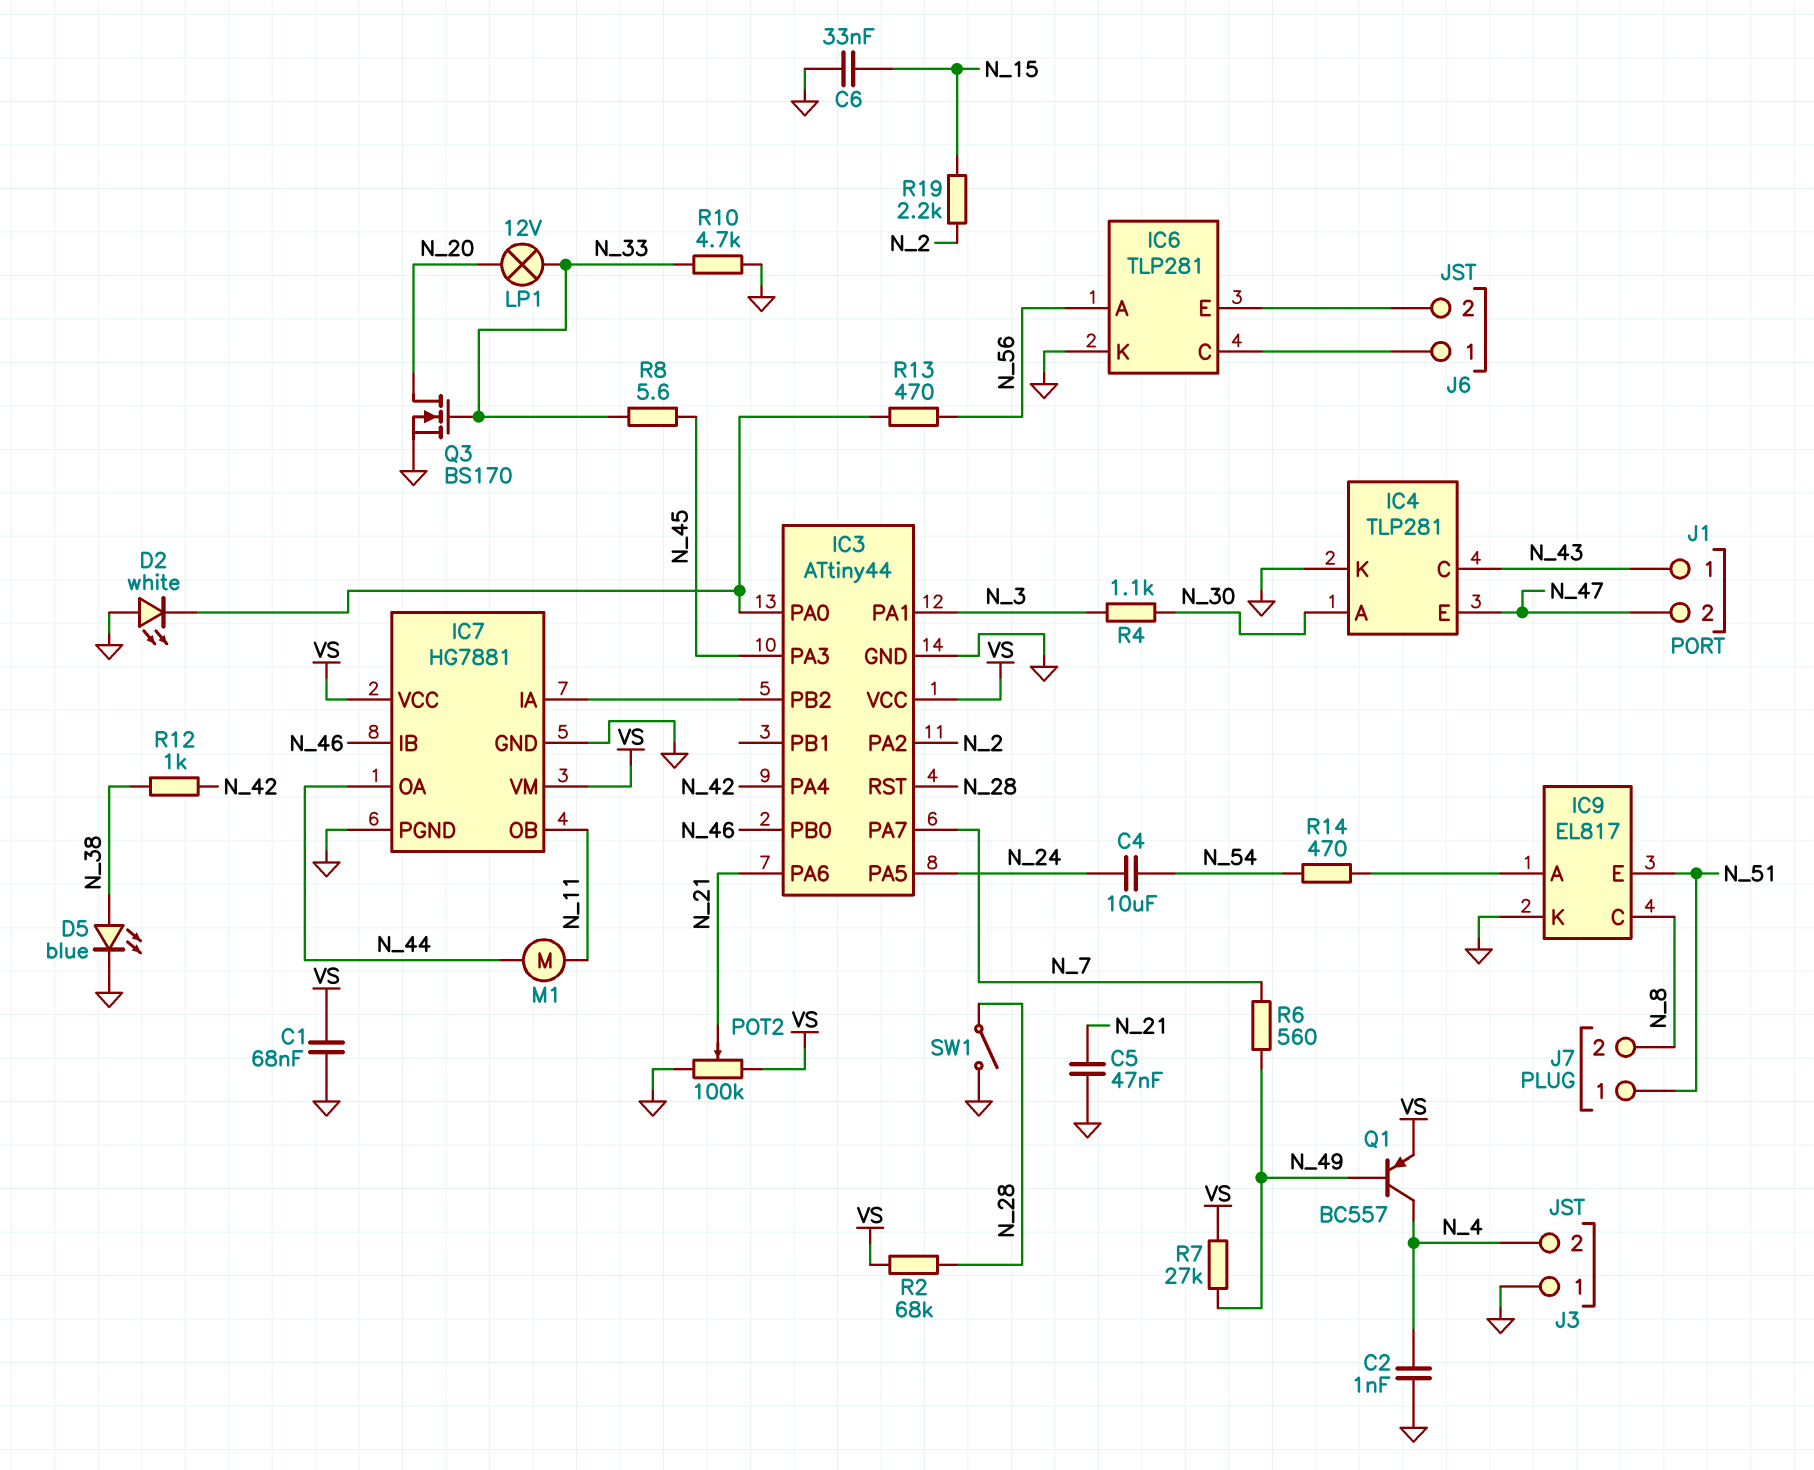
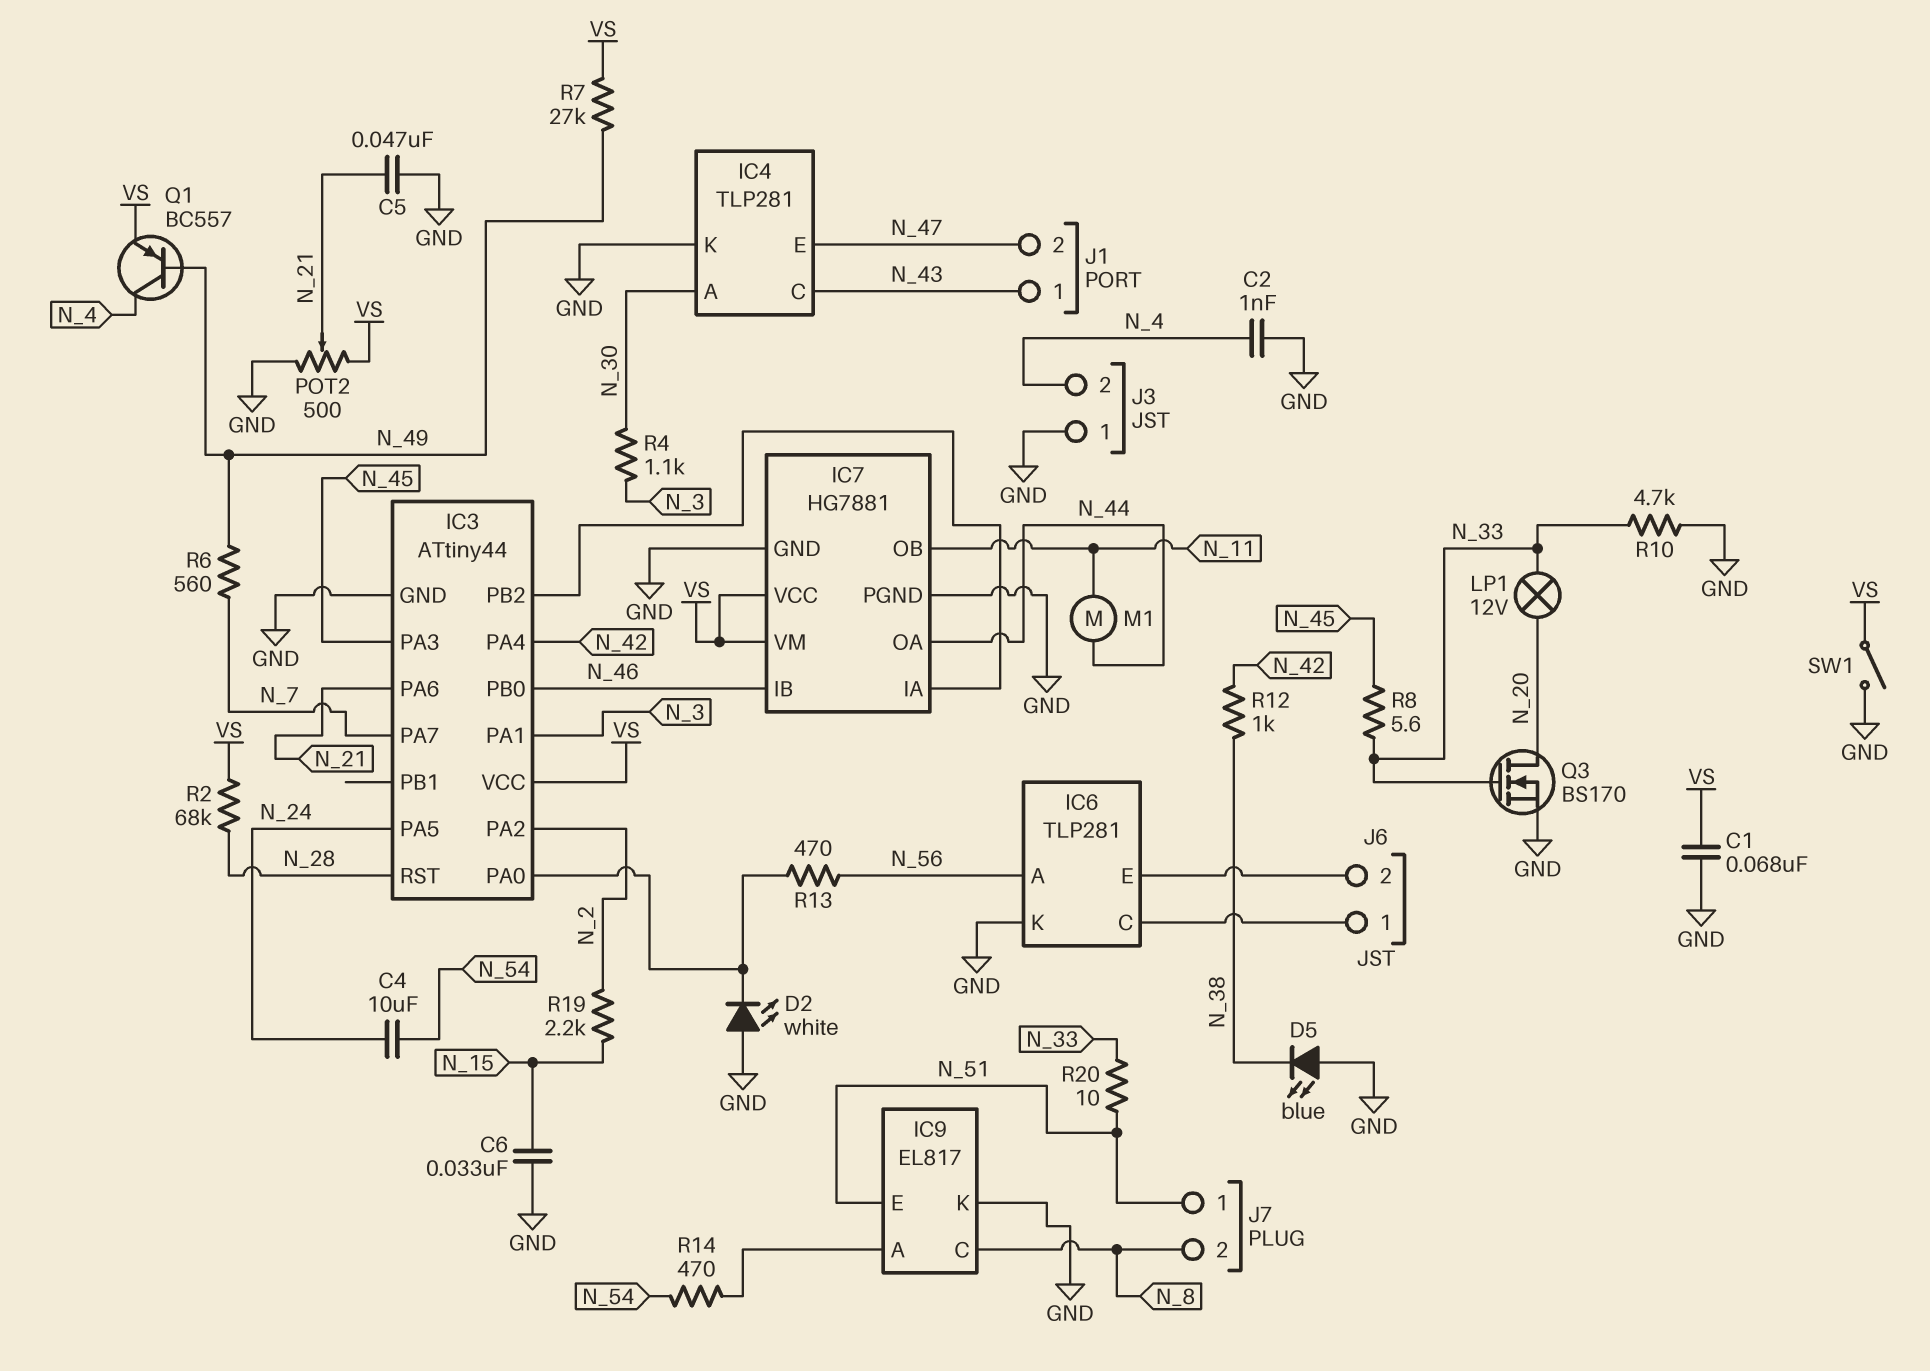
D5: LED blue (A N_38, K GND) -> LED blue (A GND, K N_38)
POT2: 100k (GND, VS, wiper N_21) -> 500 (GND, VS, wiper N_21)
R20: none -> 10 (N_33, N_51)
SW1: switch (GND, N_28) -> switch (GND, VS)

